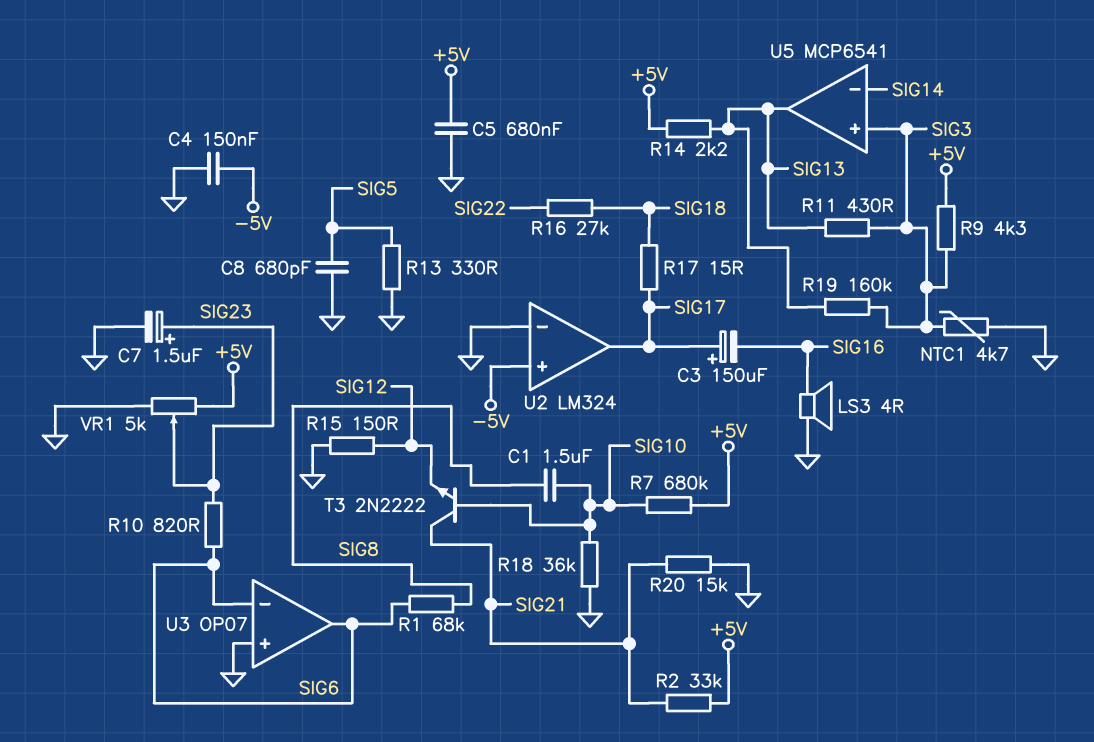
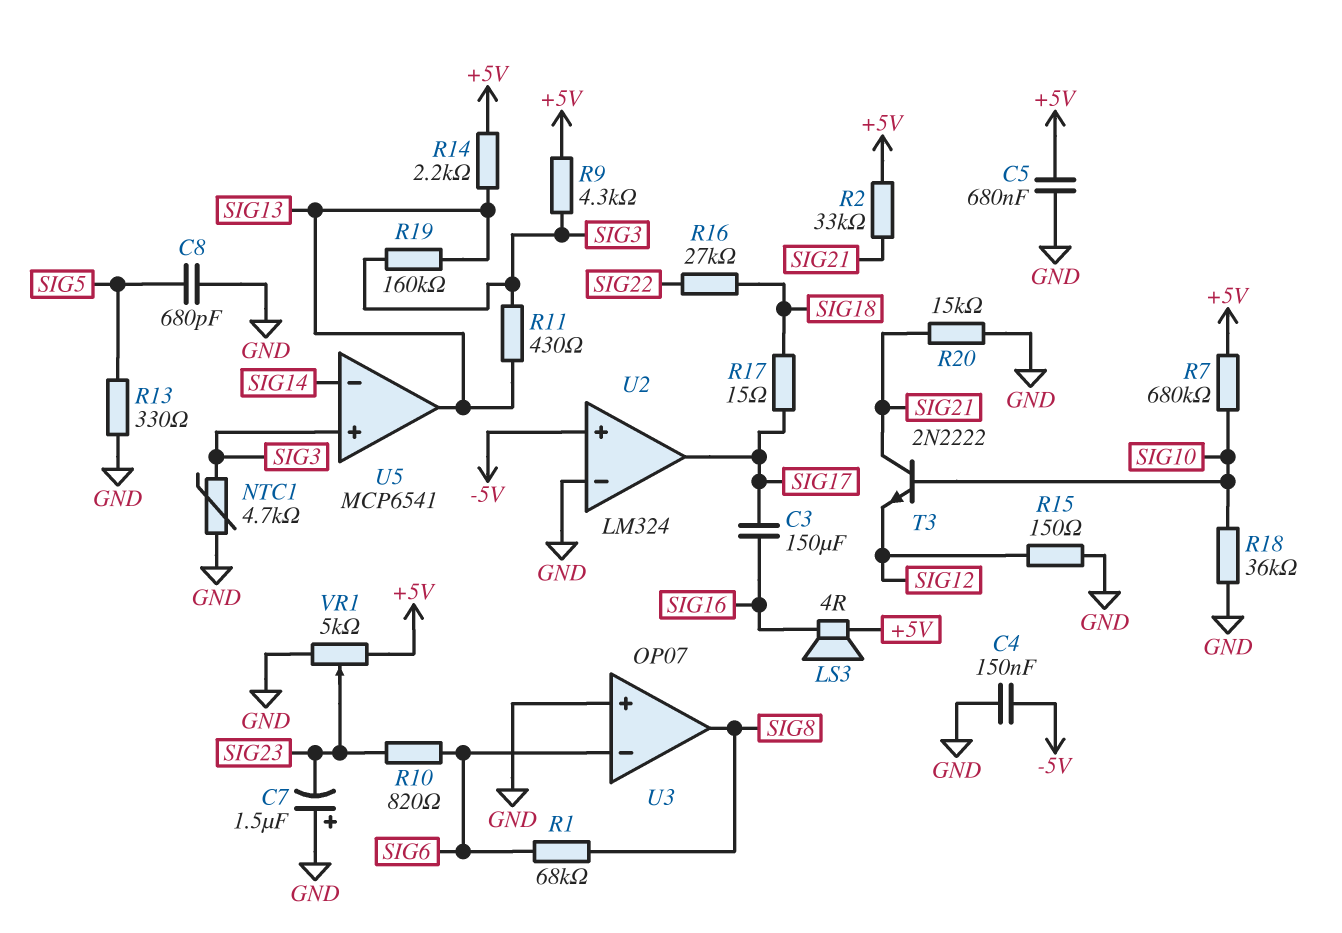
C1: 1.5uF (SIG8, SIG10) -> none
C3: 150uF (plus SIG17, minus SIG16) -> 150uF (SIG16, SIG17)
C7: 1.5uF (plus SIG23, minus GND) -> 1.5uF (plus GND, minus SIG23)
LS3: speaker 4R (GND, SIG16) -> speaker 4R (+5V, SIG16)
U3 pin out: SIG6 -> SIG8

